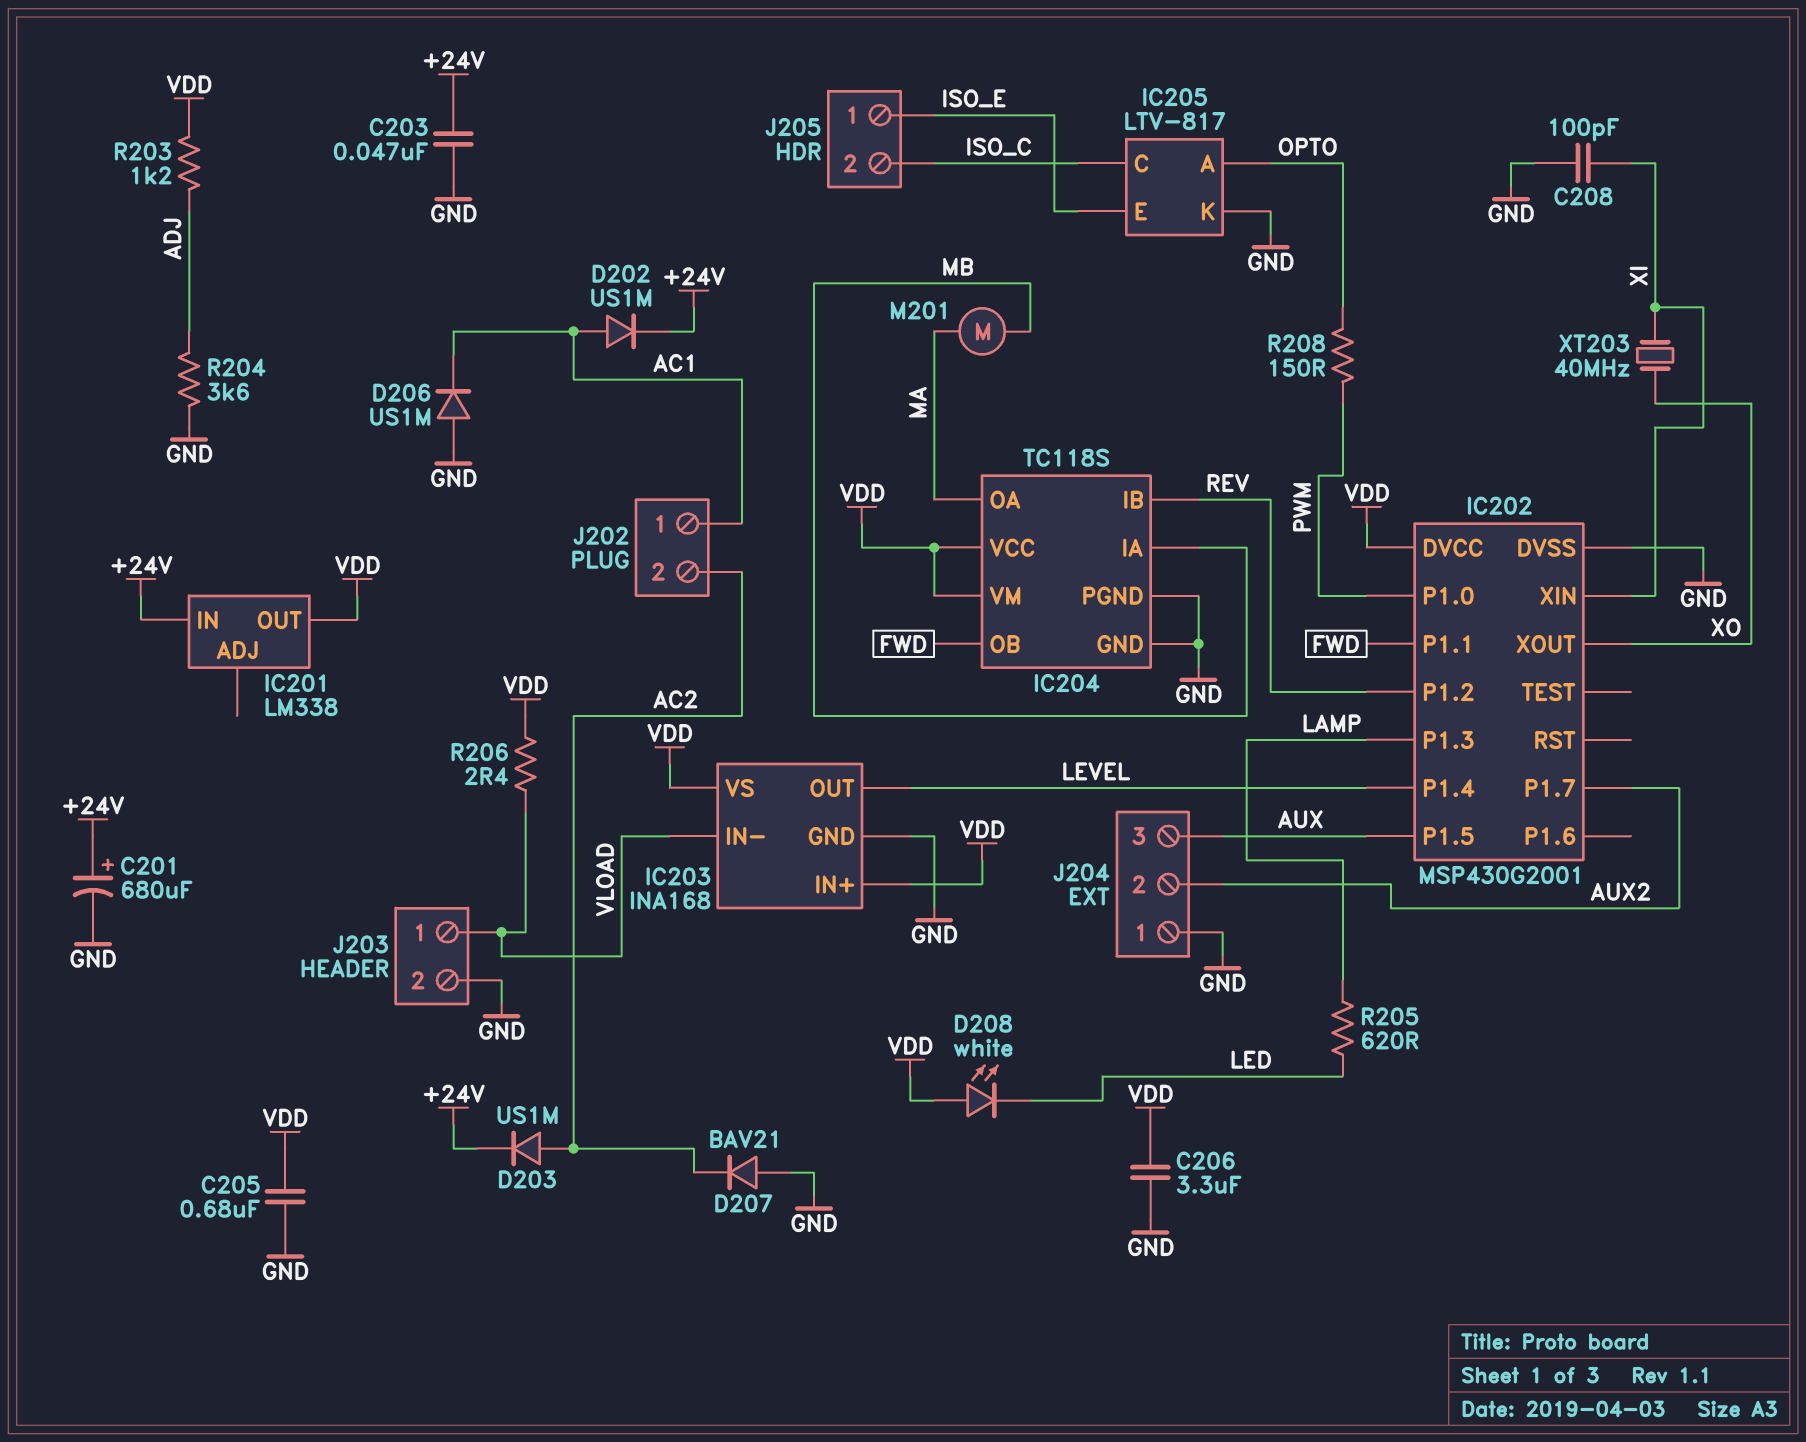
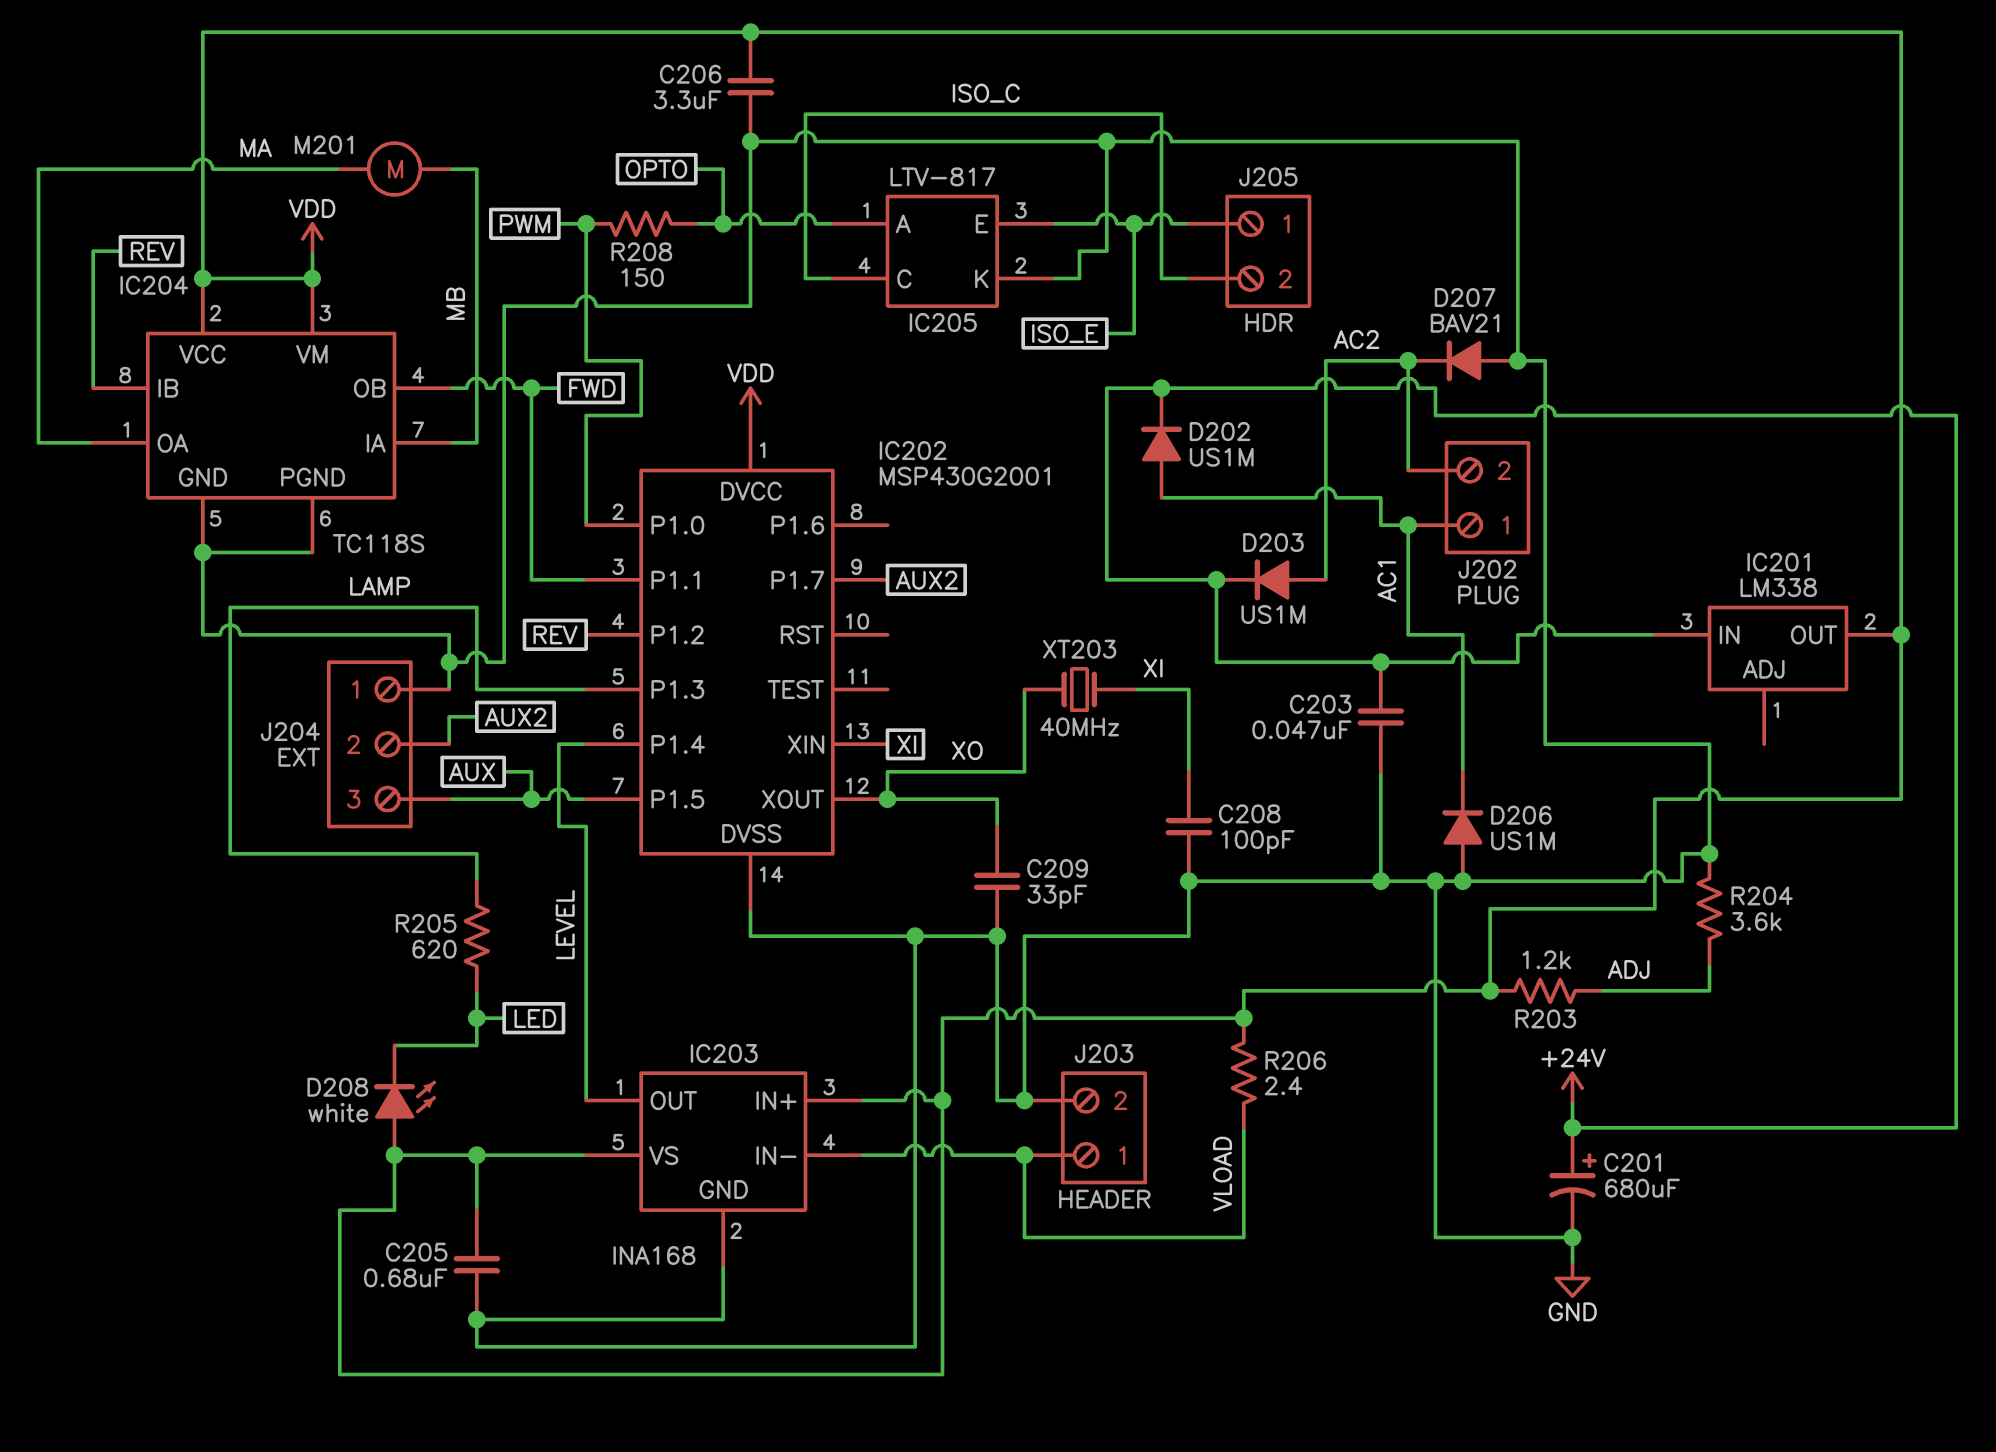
C209: none -> 33pF (GND, XO)

